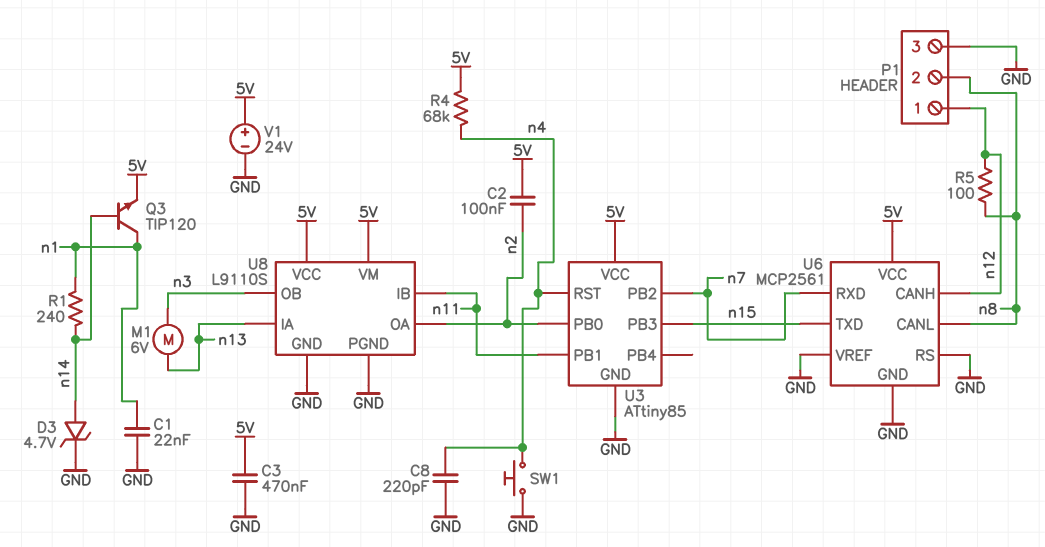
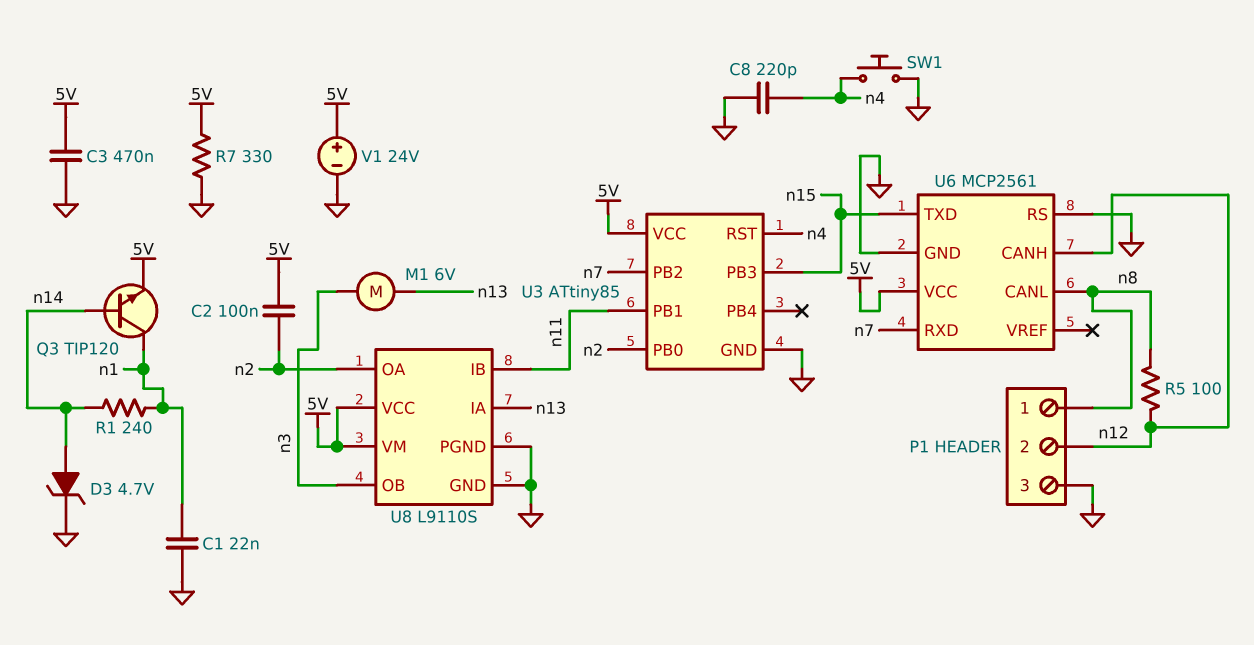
P1 pin 1: n12 -> n8
P1 pin 2: n8 -> n12
R4: 68k (5V, n4) -> none
R7: none -> 330 (5V, GND)
U6 pin VREF: GND -> none

